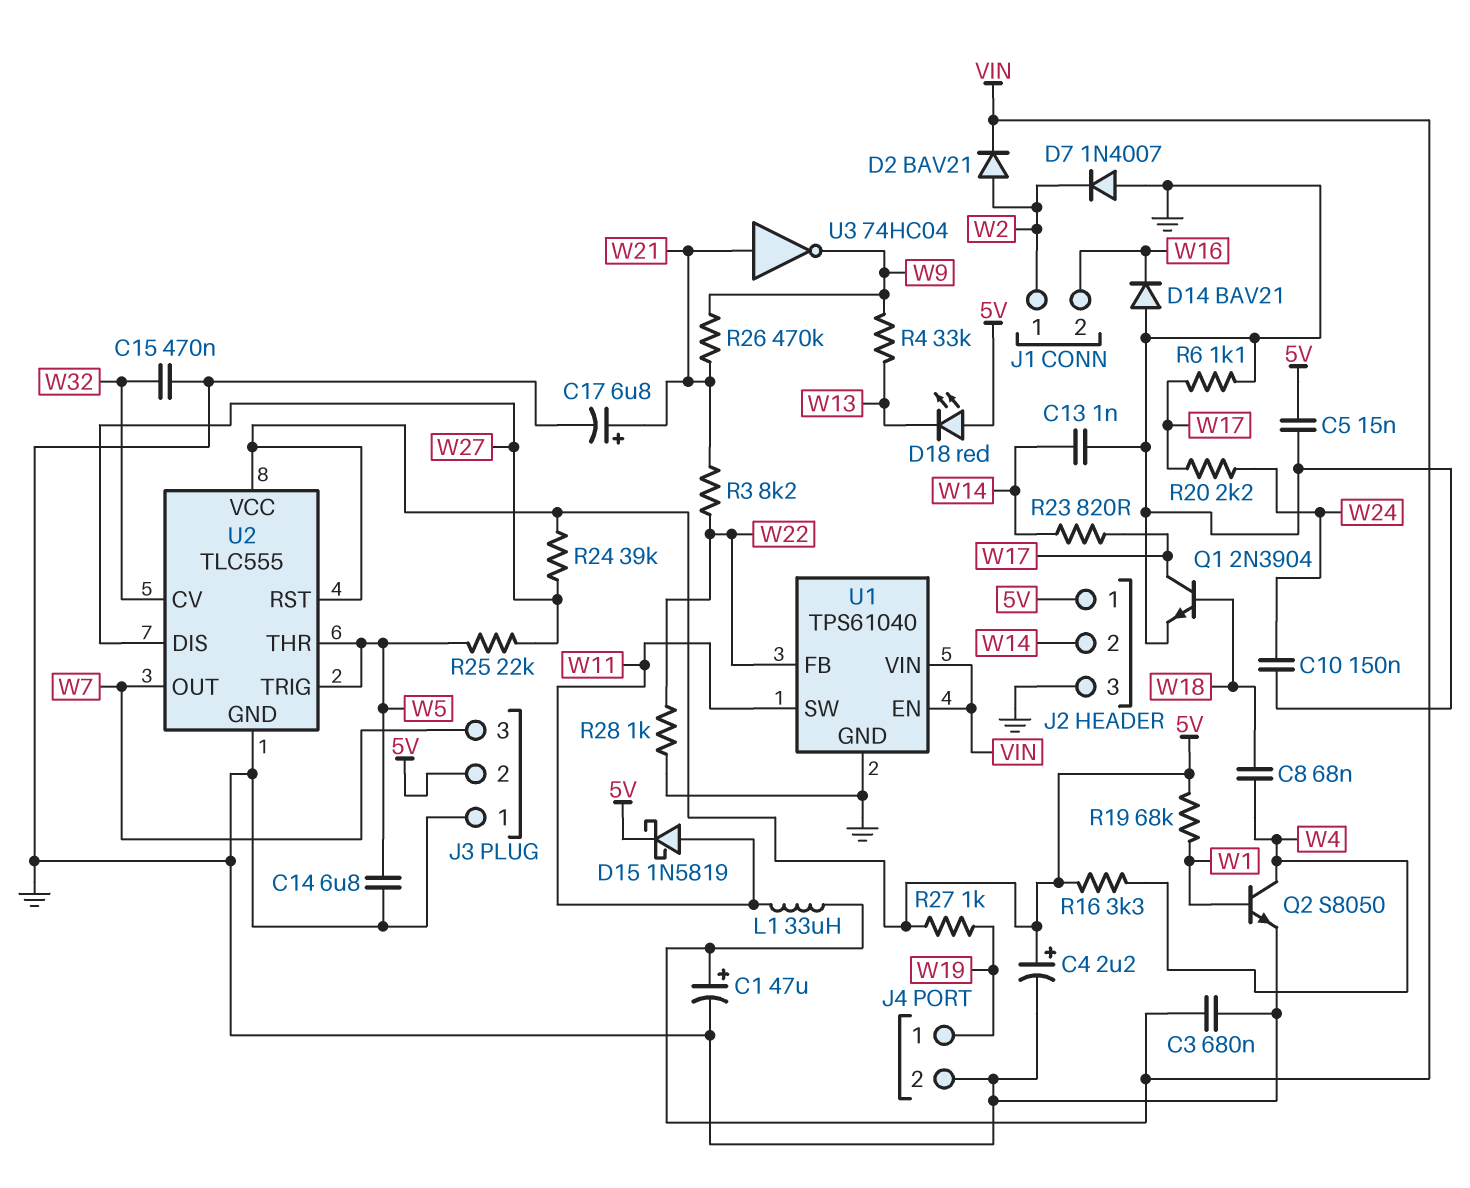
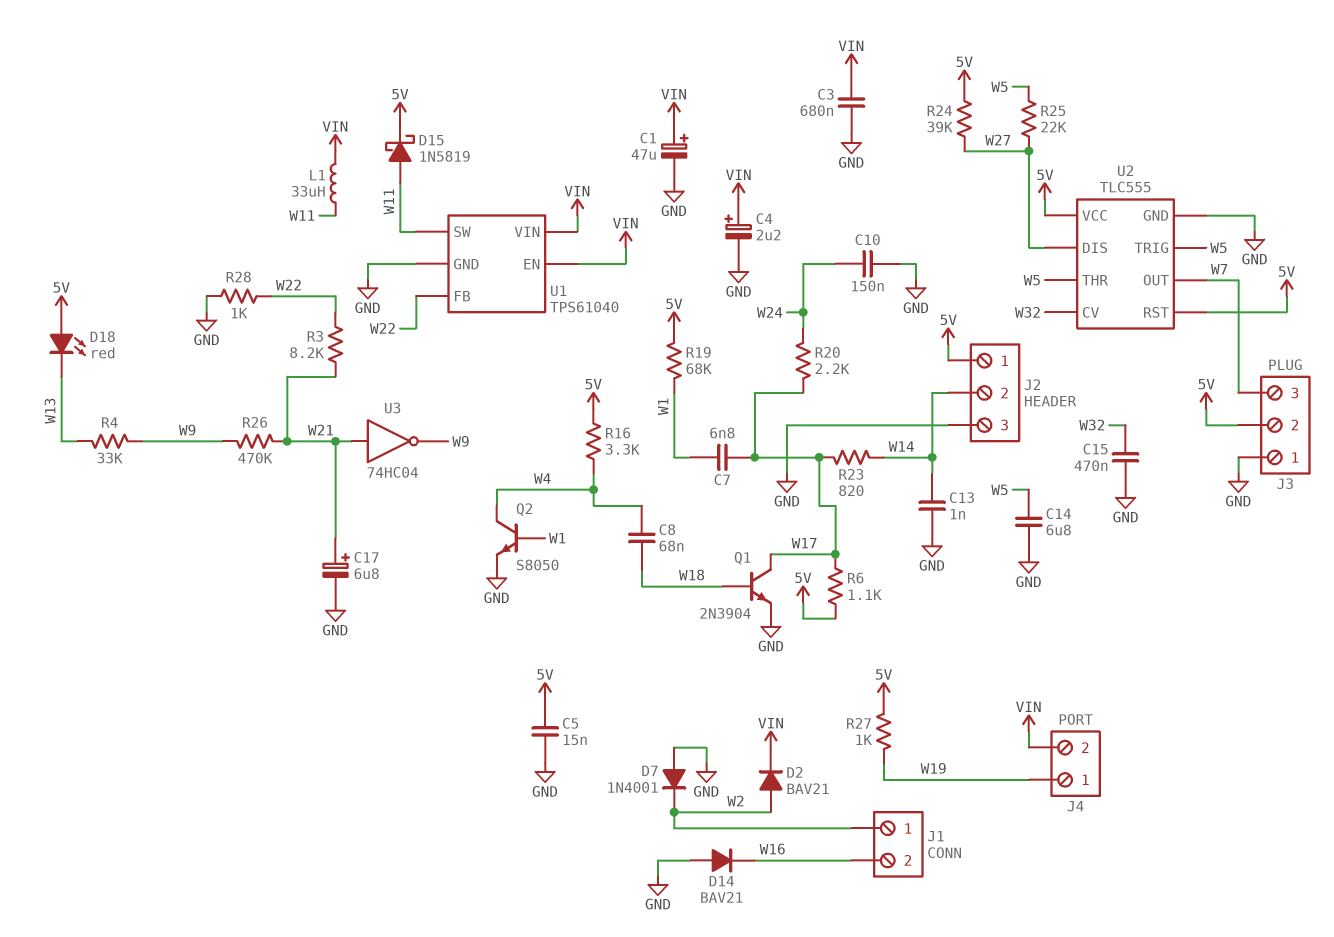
C4: 2.2uF (plus 5V, minus GND) -> 2.2uF (plus VIN, minus GND)
C7: none -> 6.8nF (W1, W17)
D7: diode 1N4007 (A GND, K W2) -> diode 1N4001 (A GND, K W2)
J4 pin 2: GND -> VIN
R6: 1.1k (GND, W17) -> 1.1k (5V, W17)

